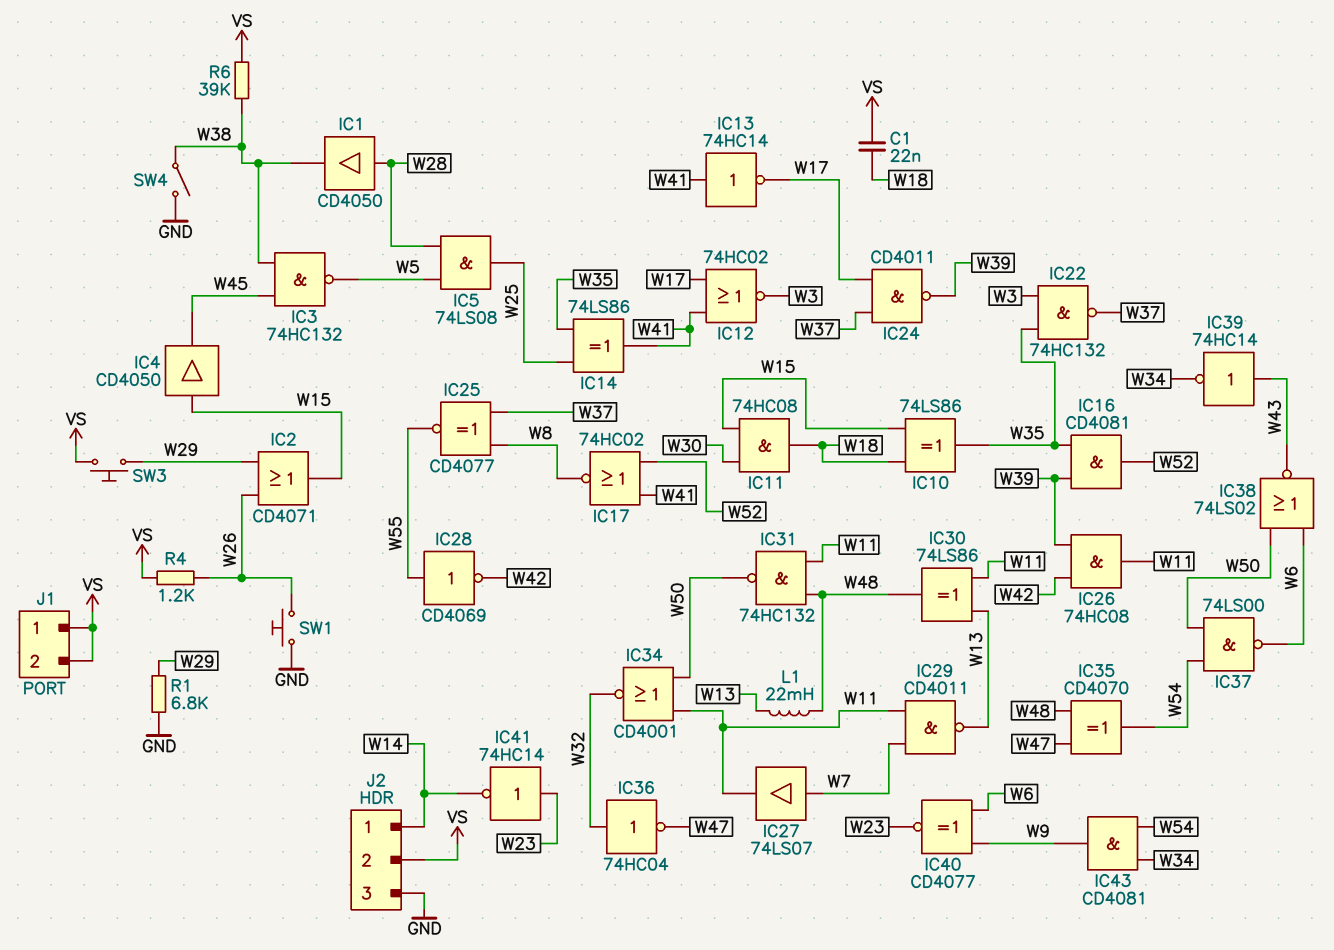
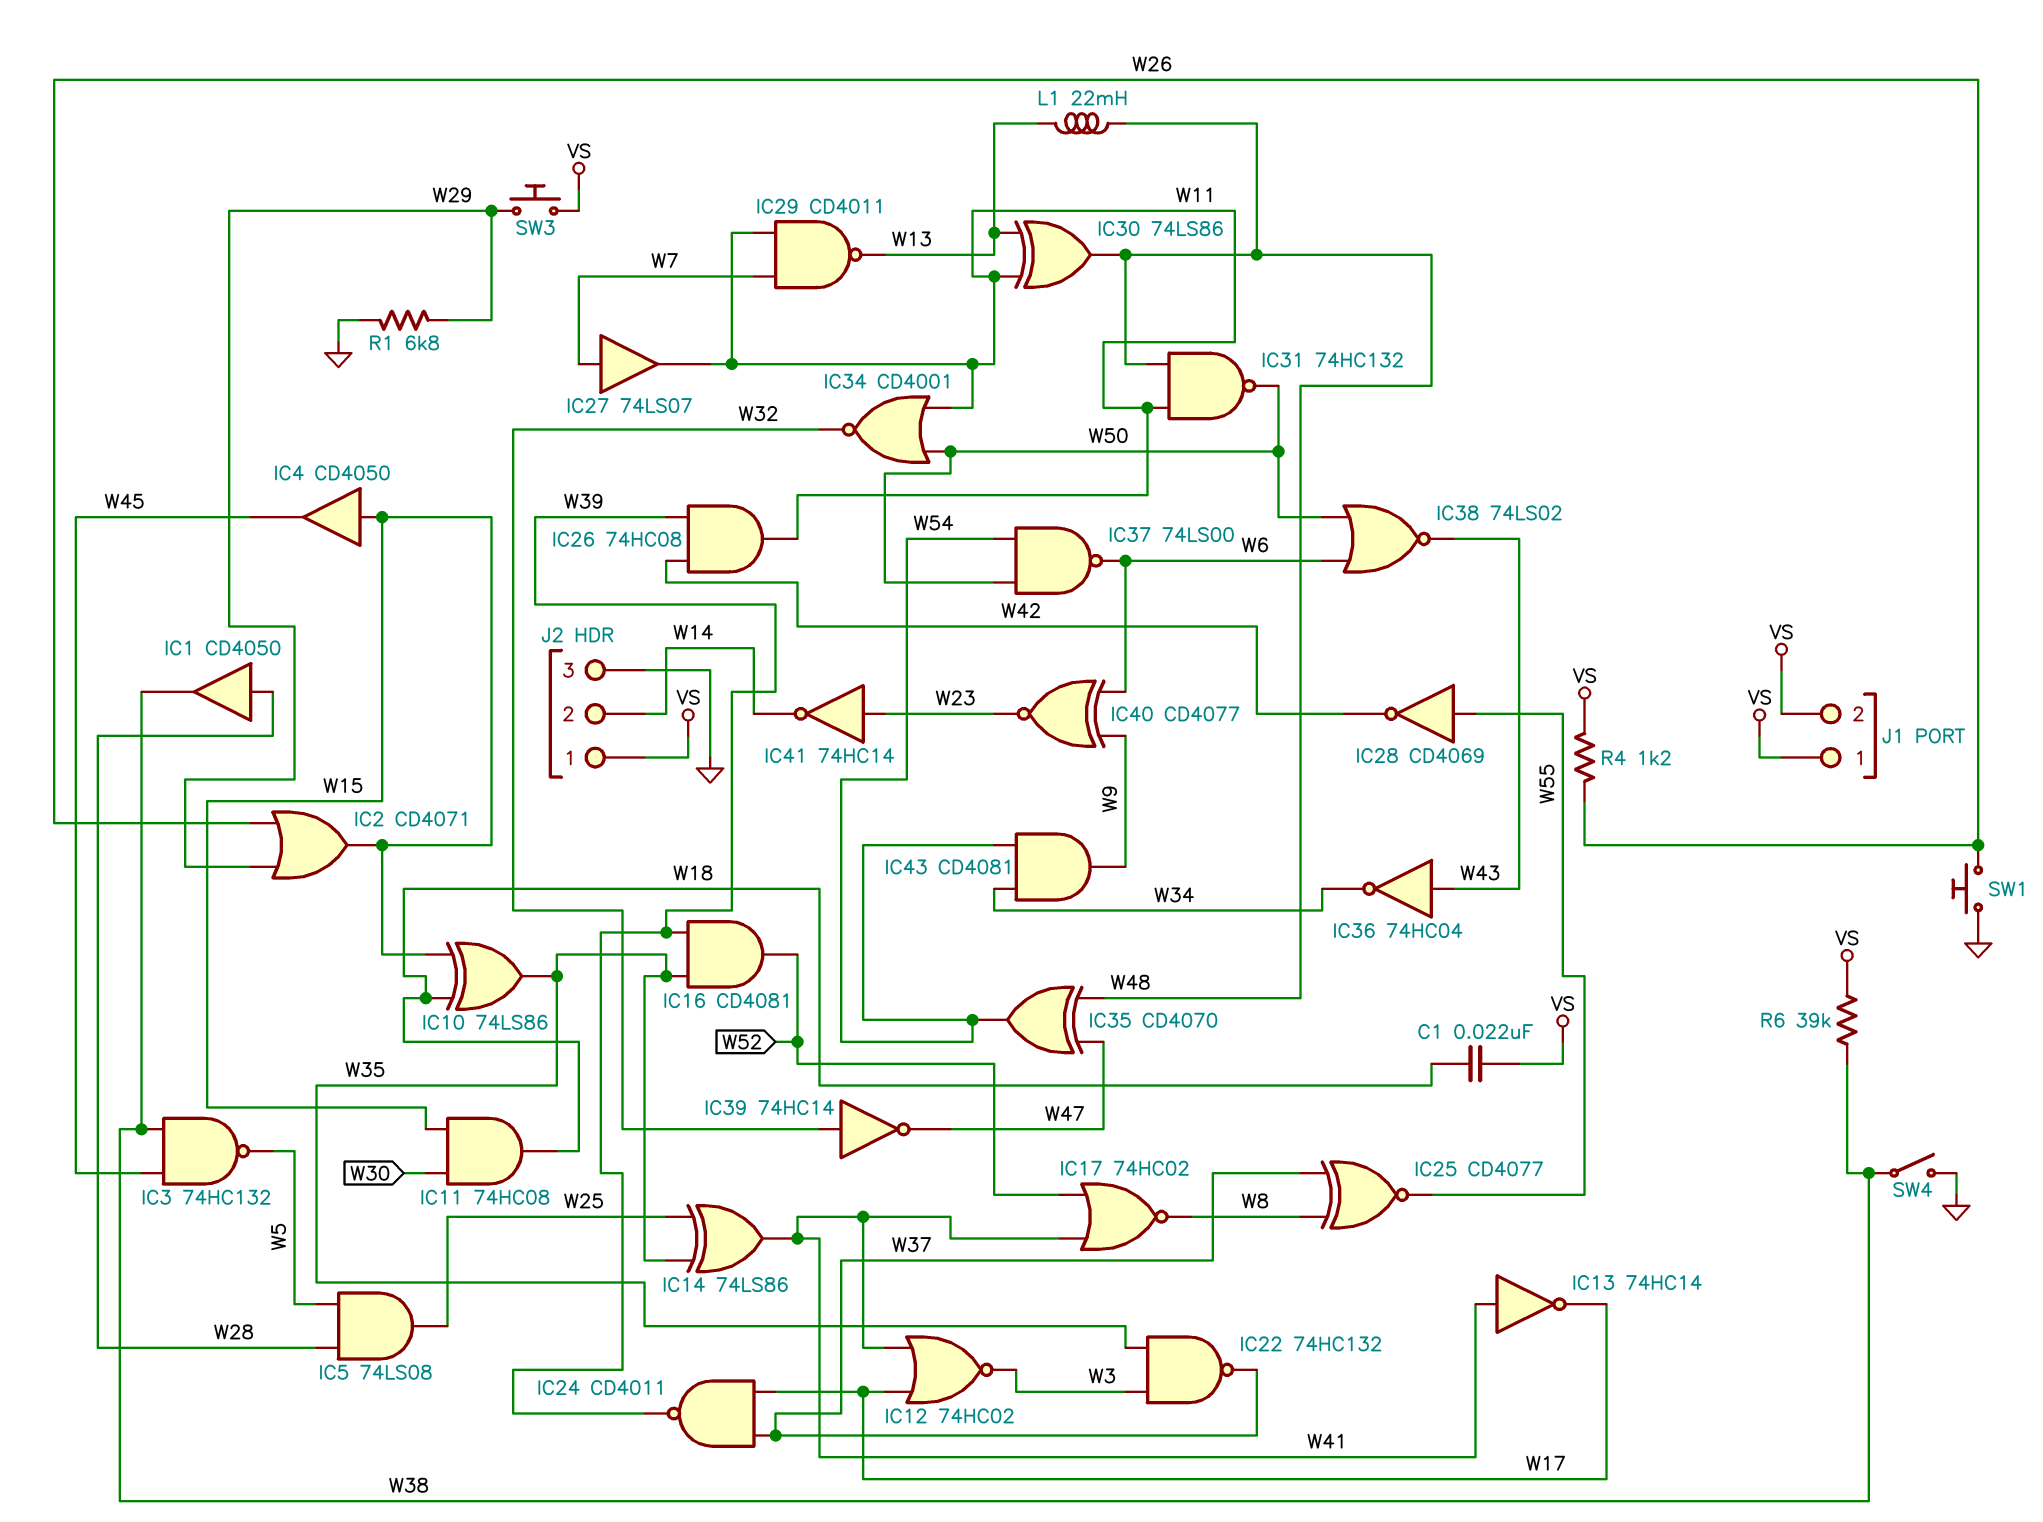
IC36: NOT 74HC04 (in W32, out W47) -> NOT 74HC04 (in W43, out W34)
IC39: NOT 74HC14 (in W43, out W34) -> NOT 74HC14 (in W32, out W47)
J2 pin 1: W14 -> VS
J2 pin 2: VS -> W14

